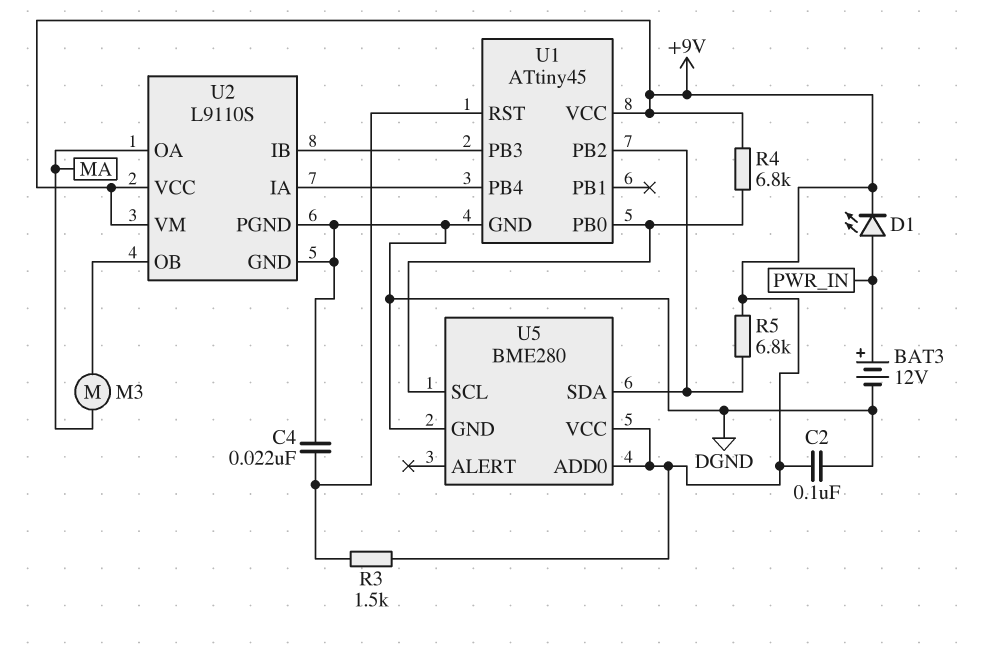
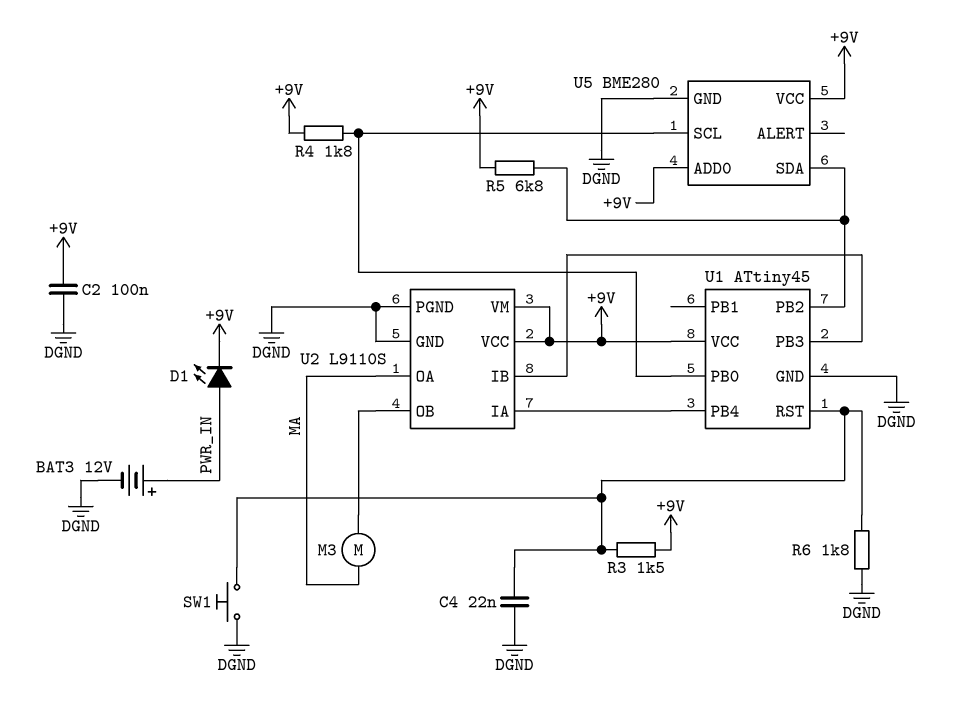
R4: 6.8k (+9V, U1/PB0) -> 1.8k (+9V, U1/PB0)
R6: none -> 1.8k (DGND, U1/RST)
SW1: none -> button (DGND, U1/RST)

